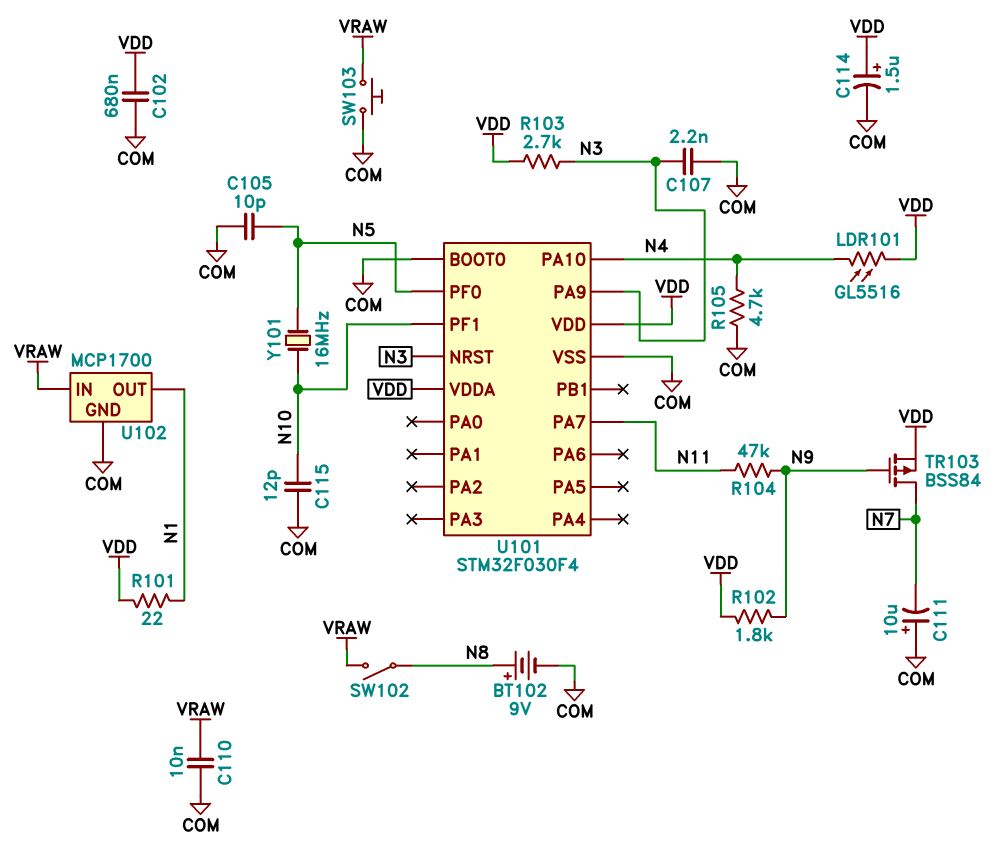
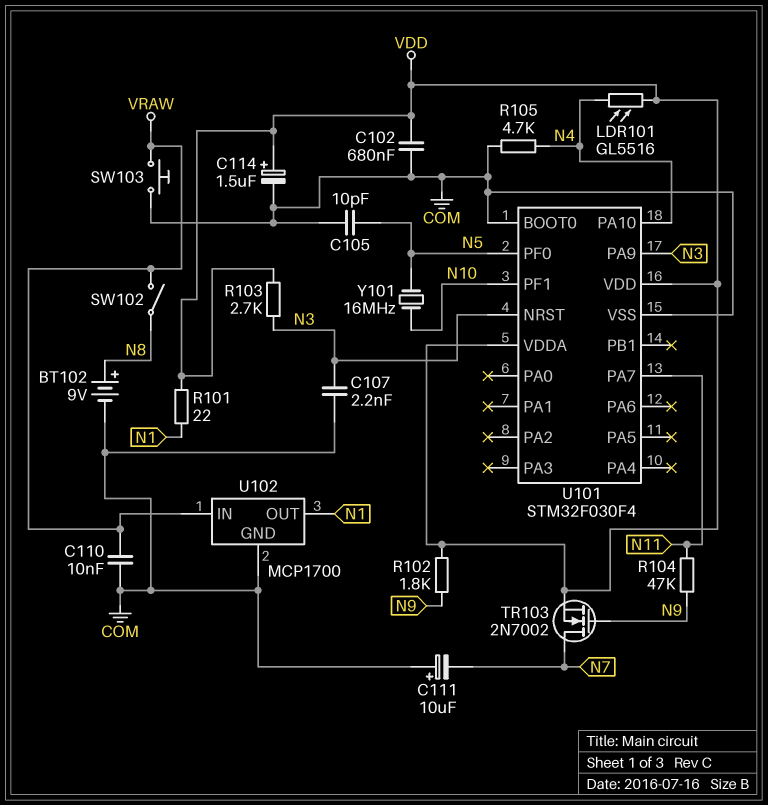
C115: 12pF (COM, N10) -> none
TR103: PMOS BSS84 (G N9, D N7, S VDD) -> NMOS 2N7002 (G N9, D N7, S VDD)

